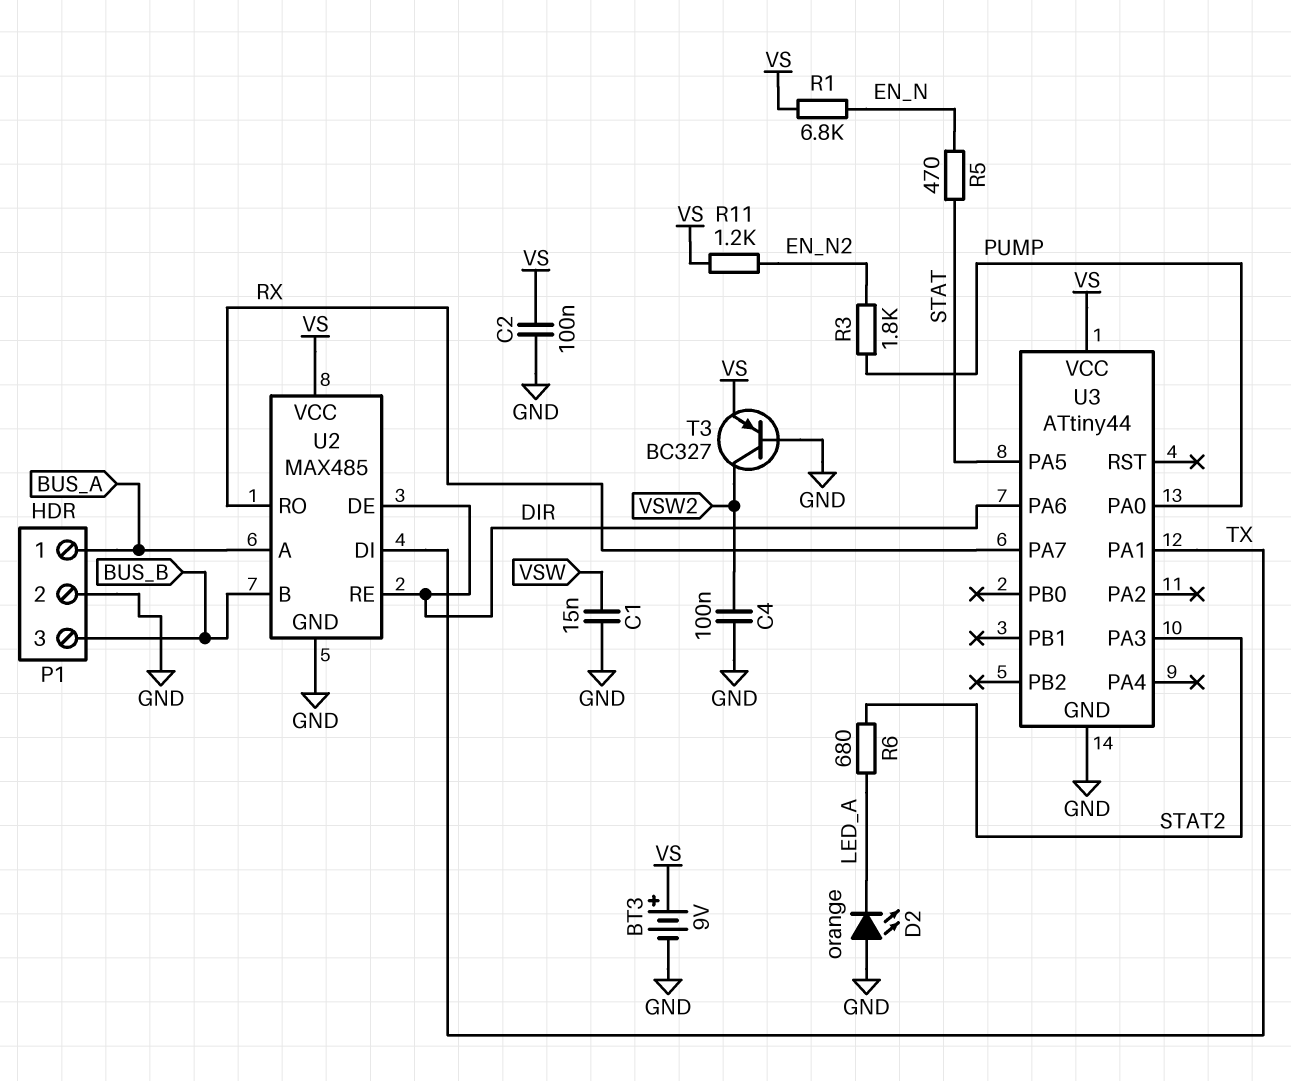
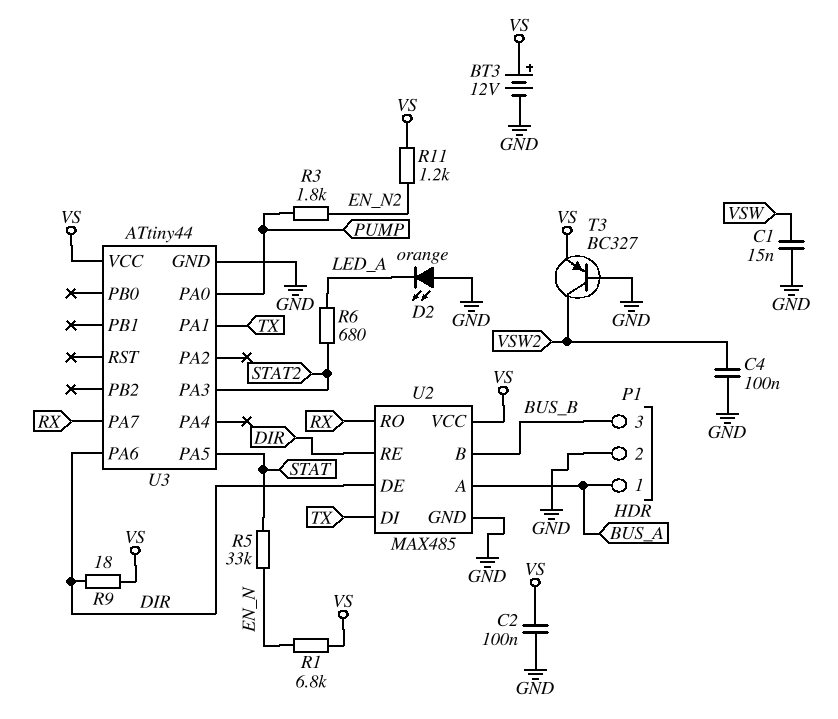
BT3: 9V (plus VS, minus GND) -> 12V (plus VS, minus GND)
R5: 470 (EN_N, STAT) -> 33k (EN_N, STAT)
R9: none -> 18 (DIR, VS)

